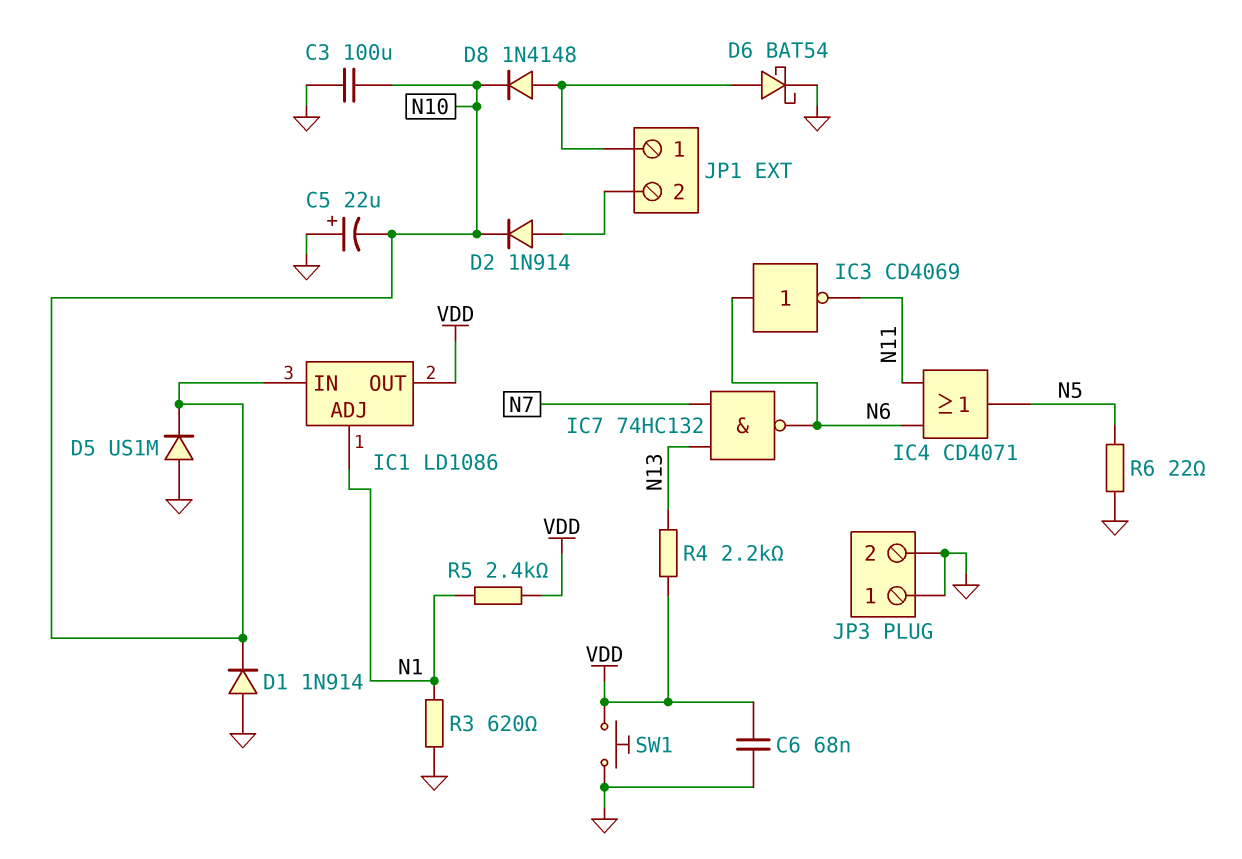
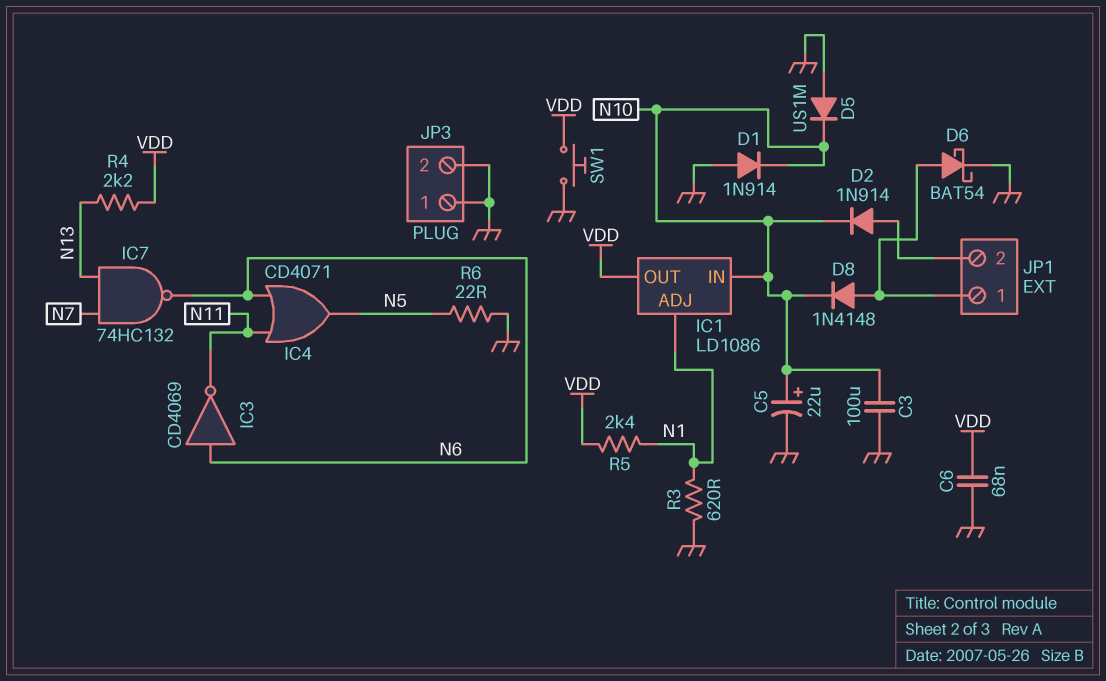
C5: 22uF (plus GND, minus N10) -> 22uF (plus N10, minus GND)

